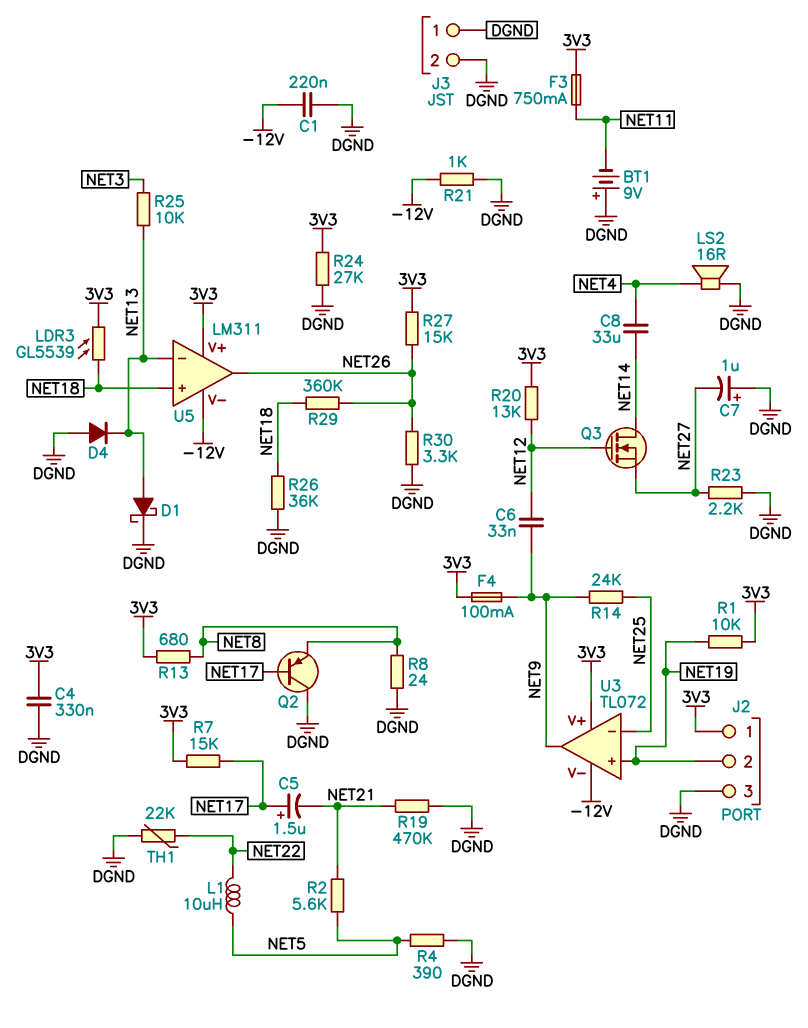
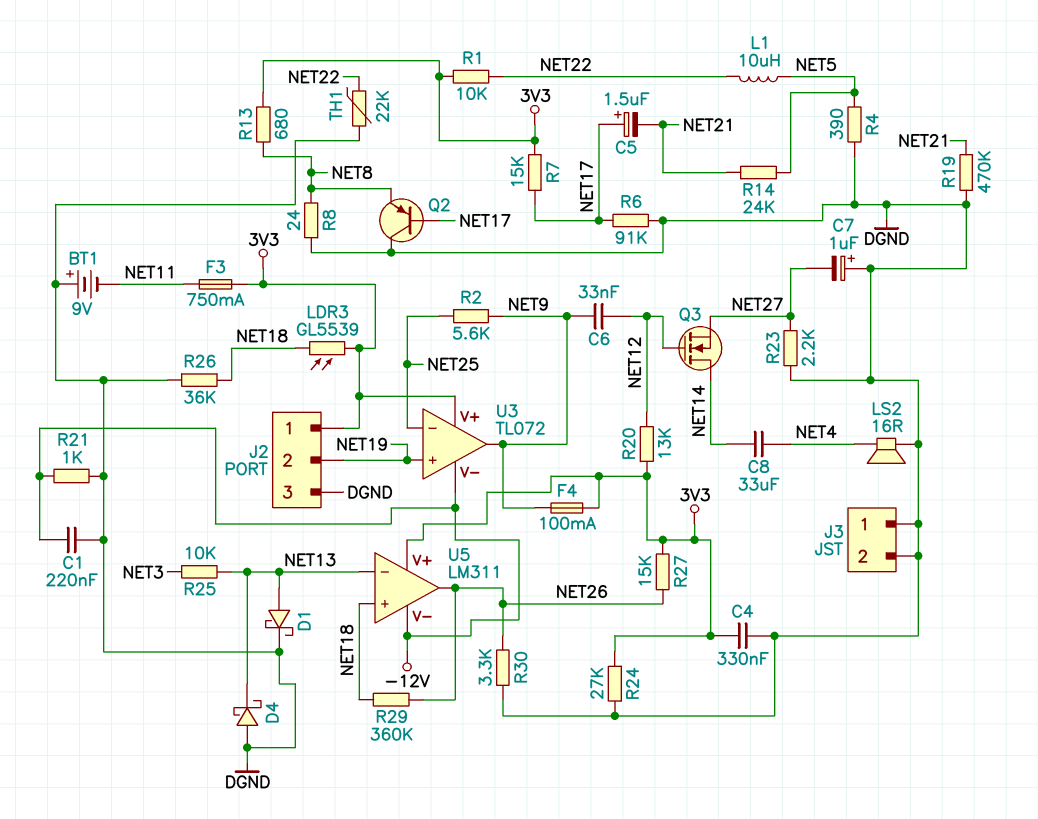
D4: diode (A DGND, K NET13) -> schottky (A DGND, K NET13)
R1: 10k (3V3, NET19) -> 10k (3V3, NET22)
R2: 5.6k (NET5, NET21) -> 5.6k (NET9, NET25)
R6: none -> 91k (DGND, NET17)
R14: 24k (NET9, NET25) -> 24k (NET5, NET21)

